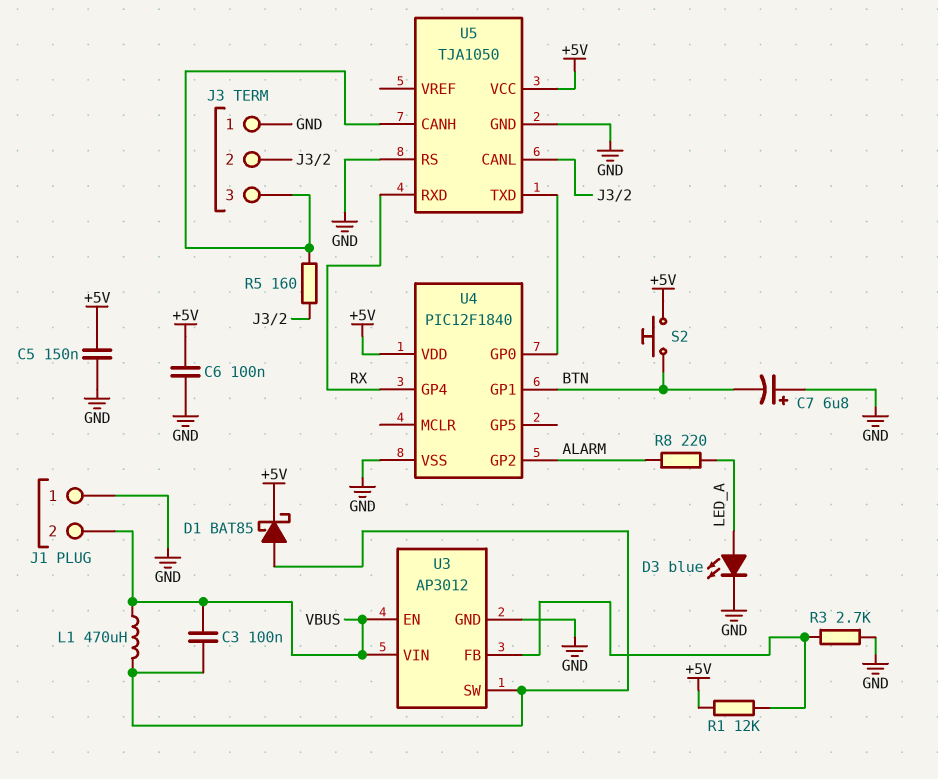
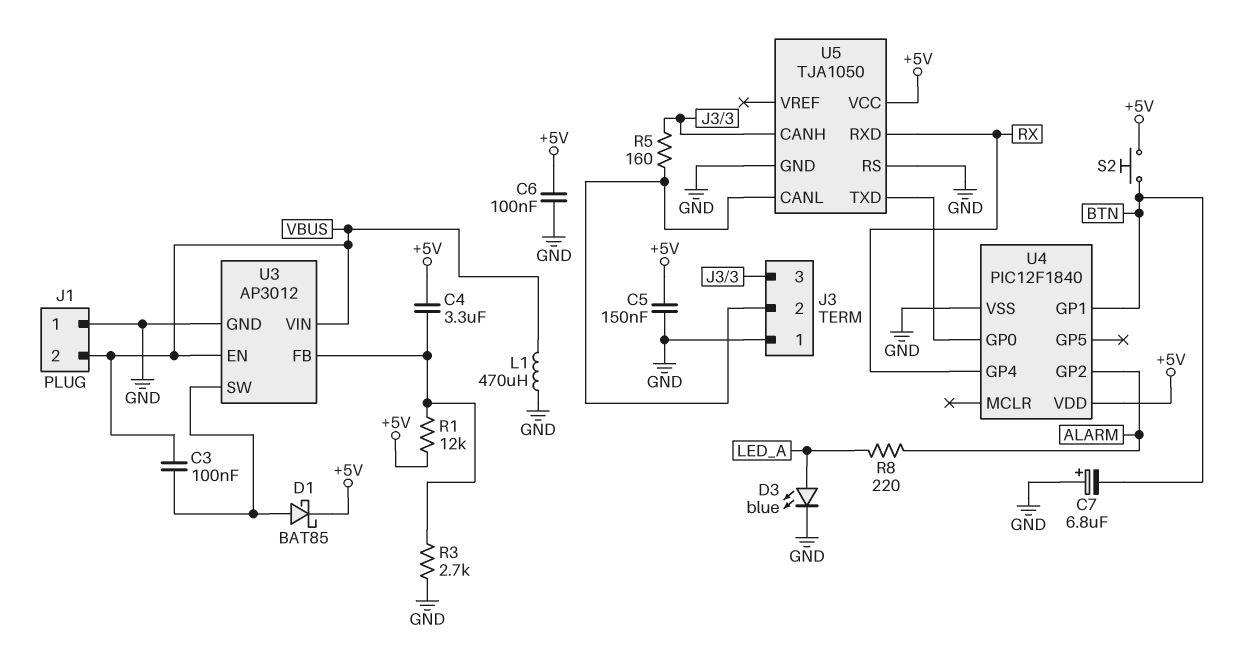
C4: none -> 3.3uF (+5V, U3/FB)
L1: 470uH (U3/SW, VBUS) -> 470uH (GND, VBUS)

